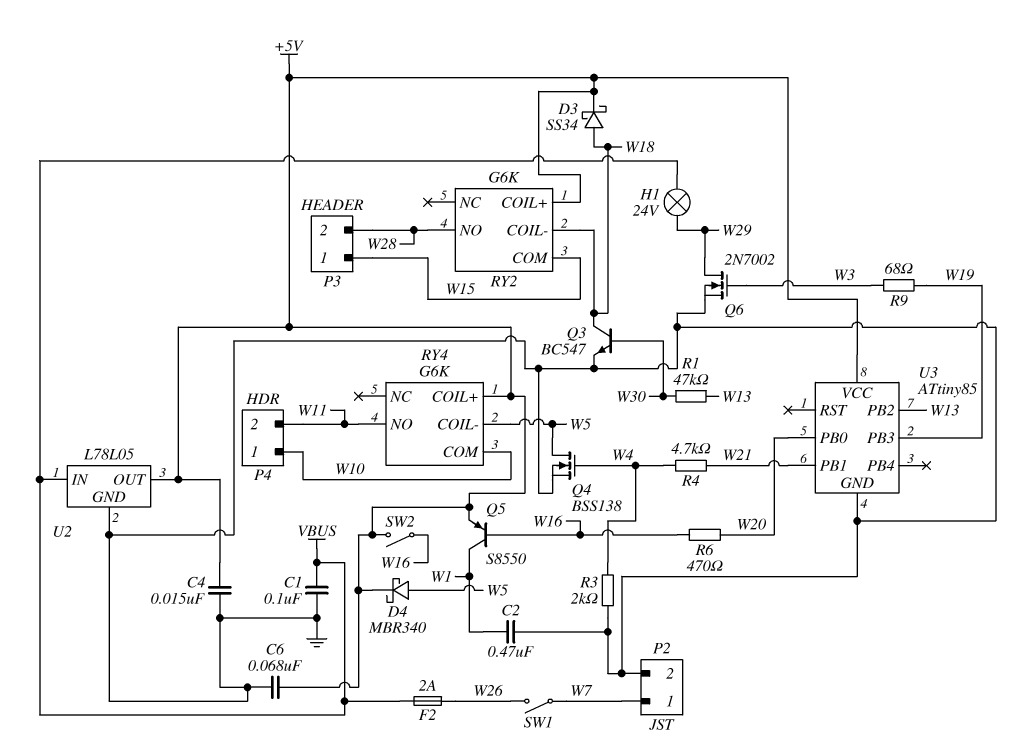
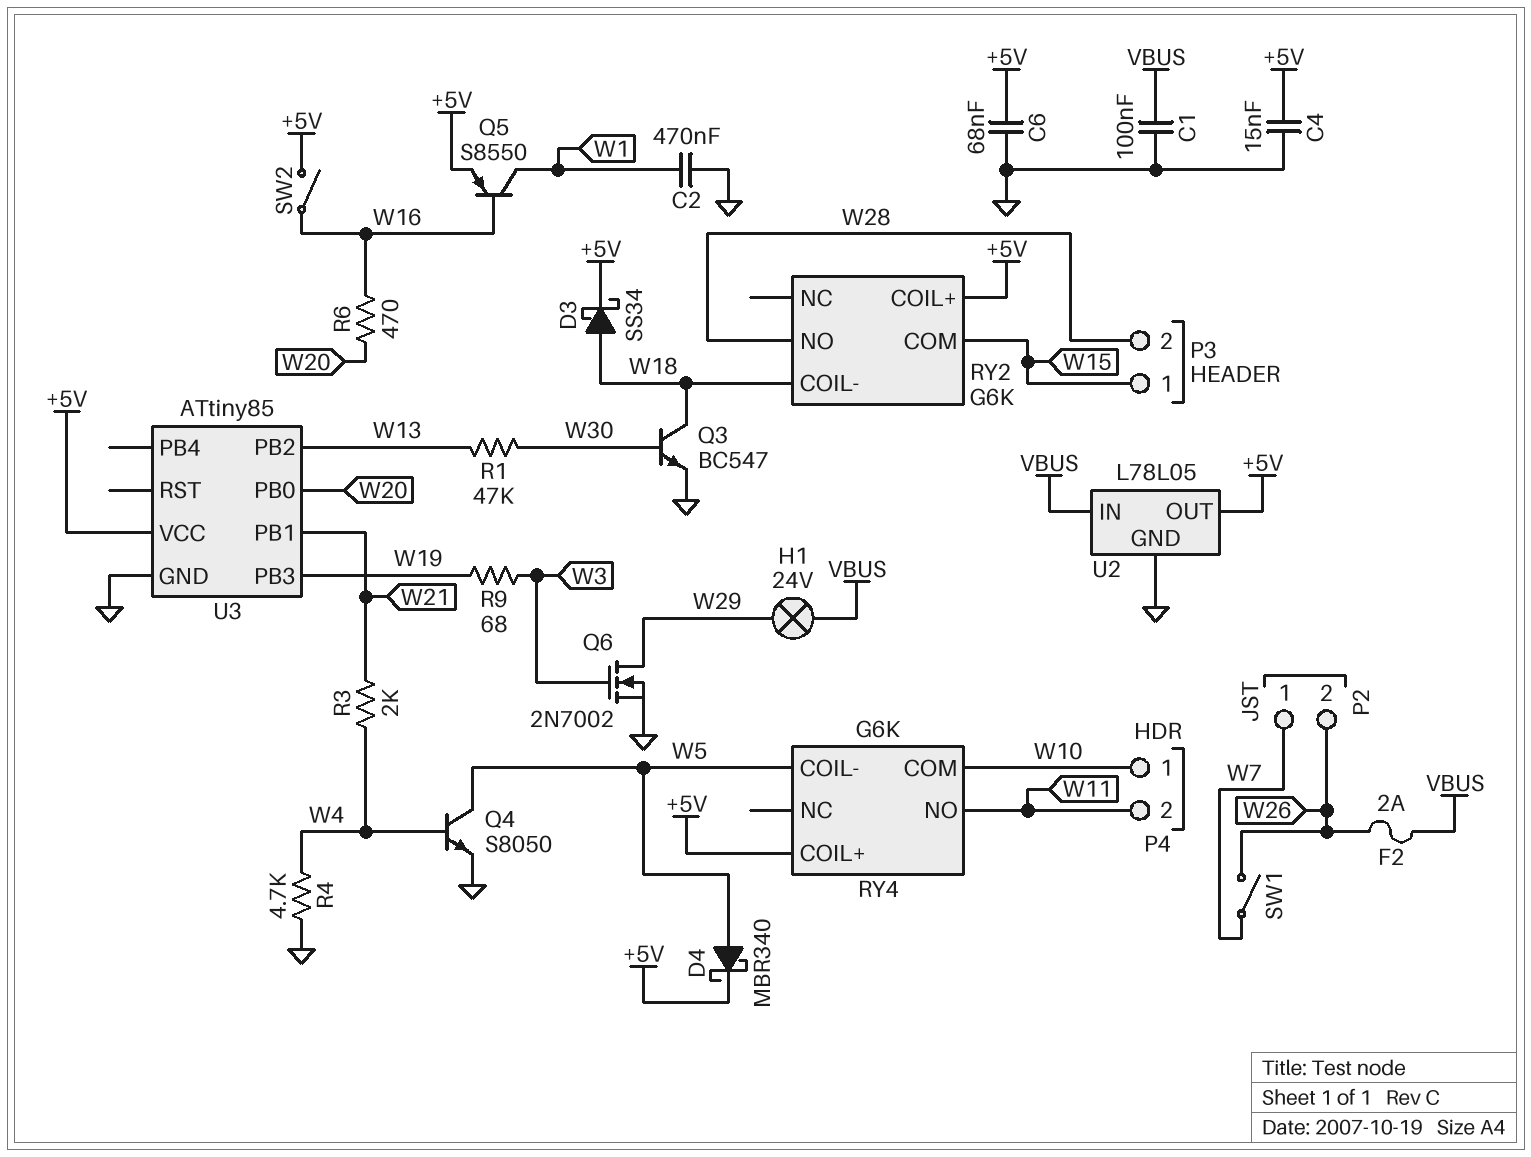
P2 pin 2: GND -> W26
Q4: NMOS BSS138 (G W4, D W5, S GND) -> NPN S8050 (B W4, C W5, E GND)
R3: 2k (GND, W4) -> 2k (W4, W21)
R4: 4.7k (W4, W21) -> 4.7k (GND, W4)

